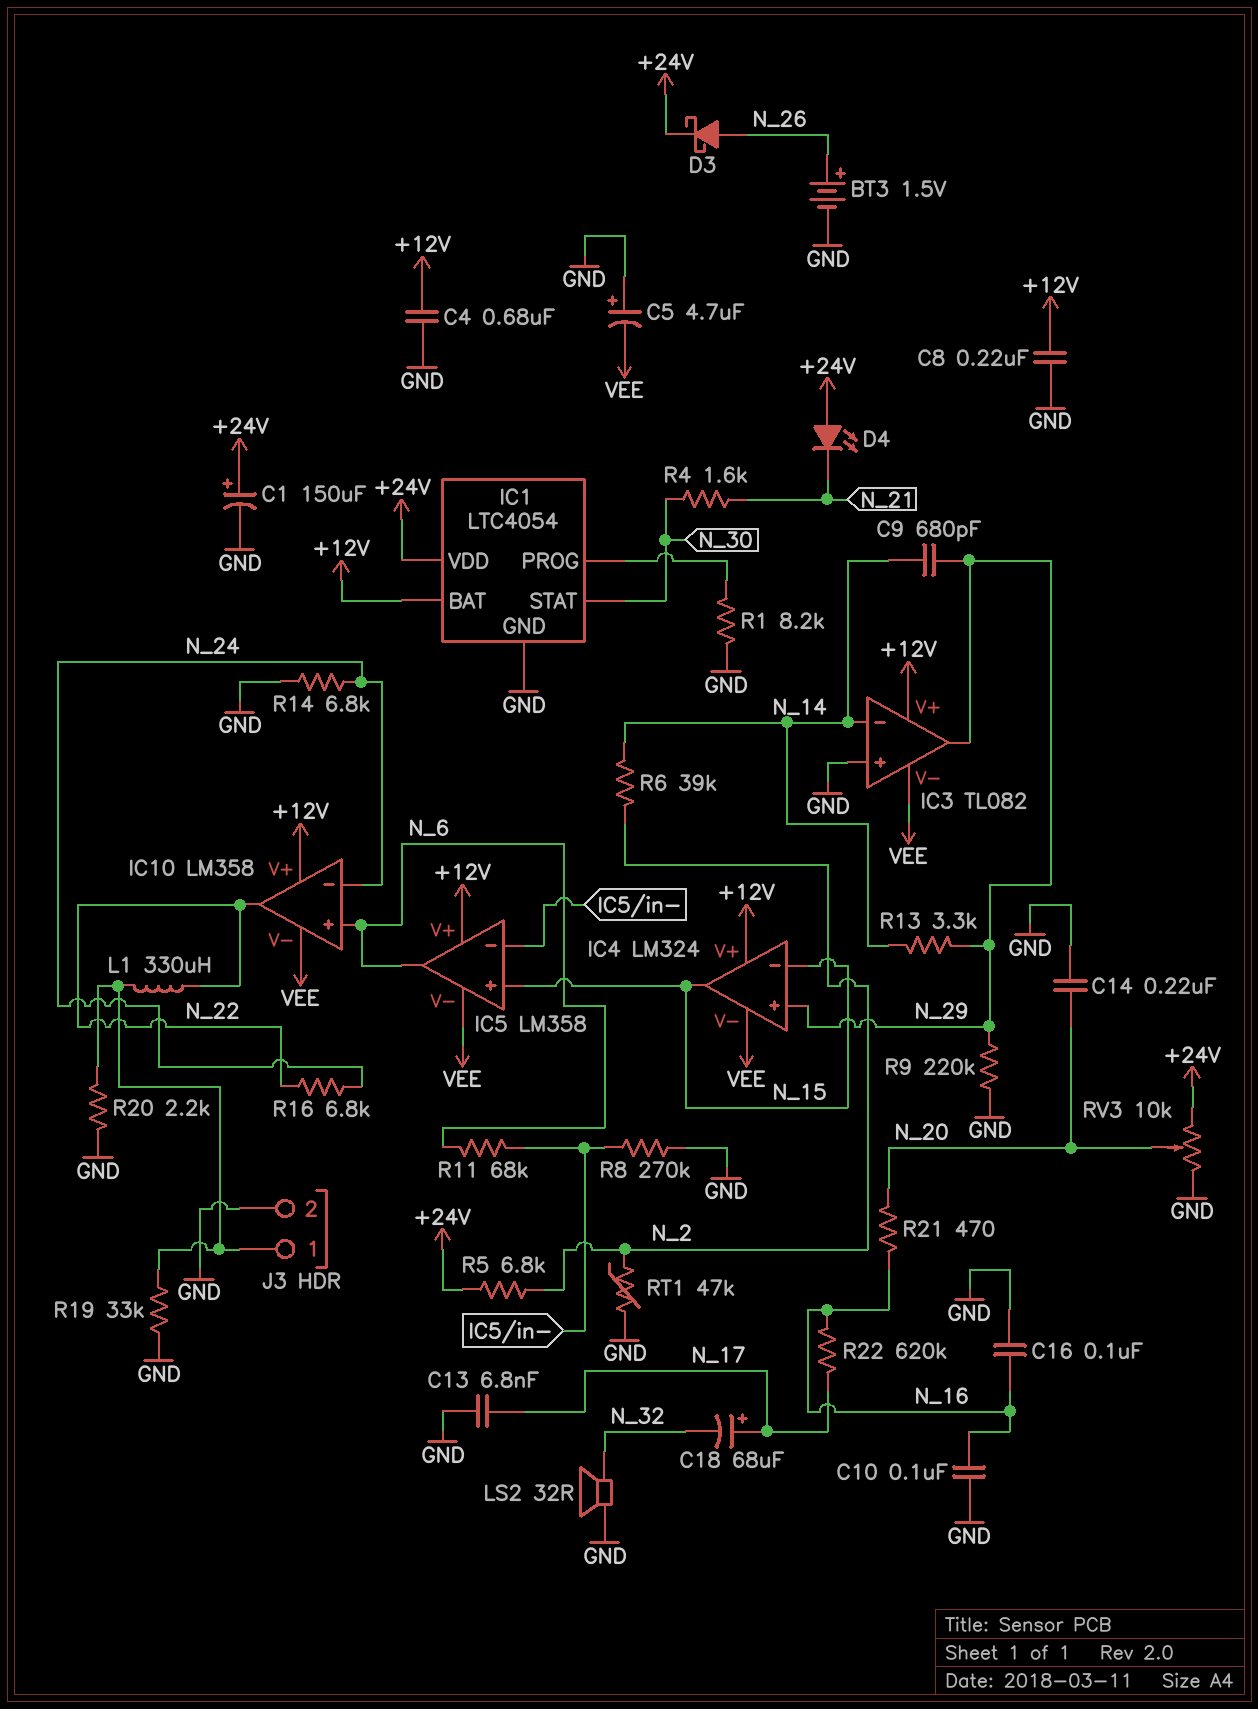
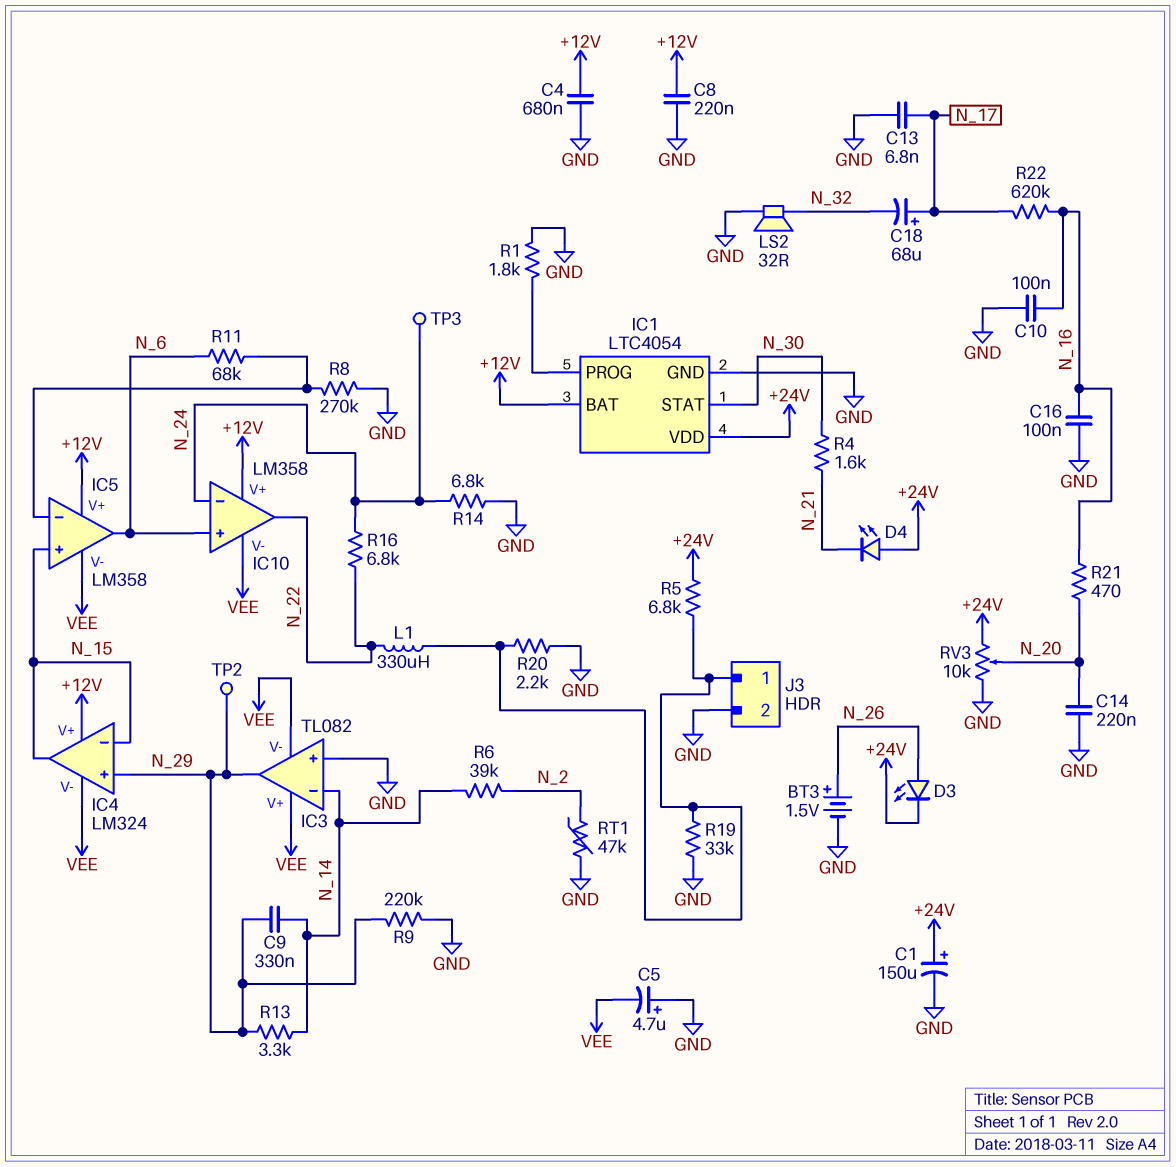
C9: 680pF (N_14, N_29) -> 330nF (N_14, N_29)
D3: schottky (A N_26, K +24V) -> LED (A N_26, K +24V)
IC3 pin V+: +12V -> VEE
R1: 8.2k (GND, IC1/PROG) -> 1.8k (GND, IC1/PROG)
R5: 6.8k (+24V, N_2) -> 6.8k (+24V, J3/1)
TP2: none -> test point (N_29)
TP3: none -> test point (N_24)

